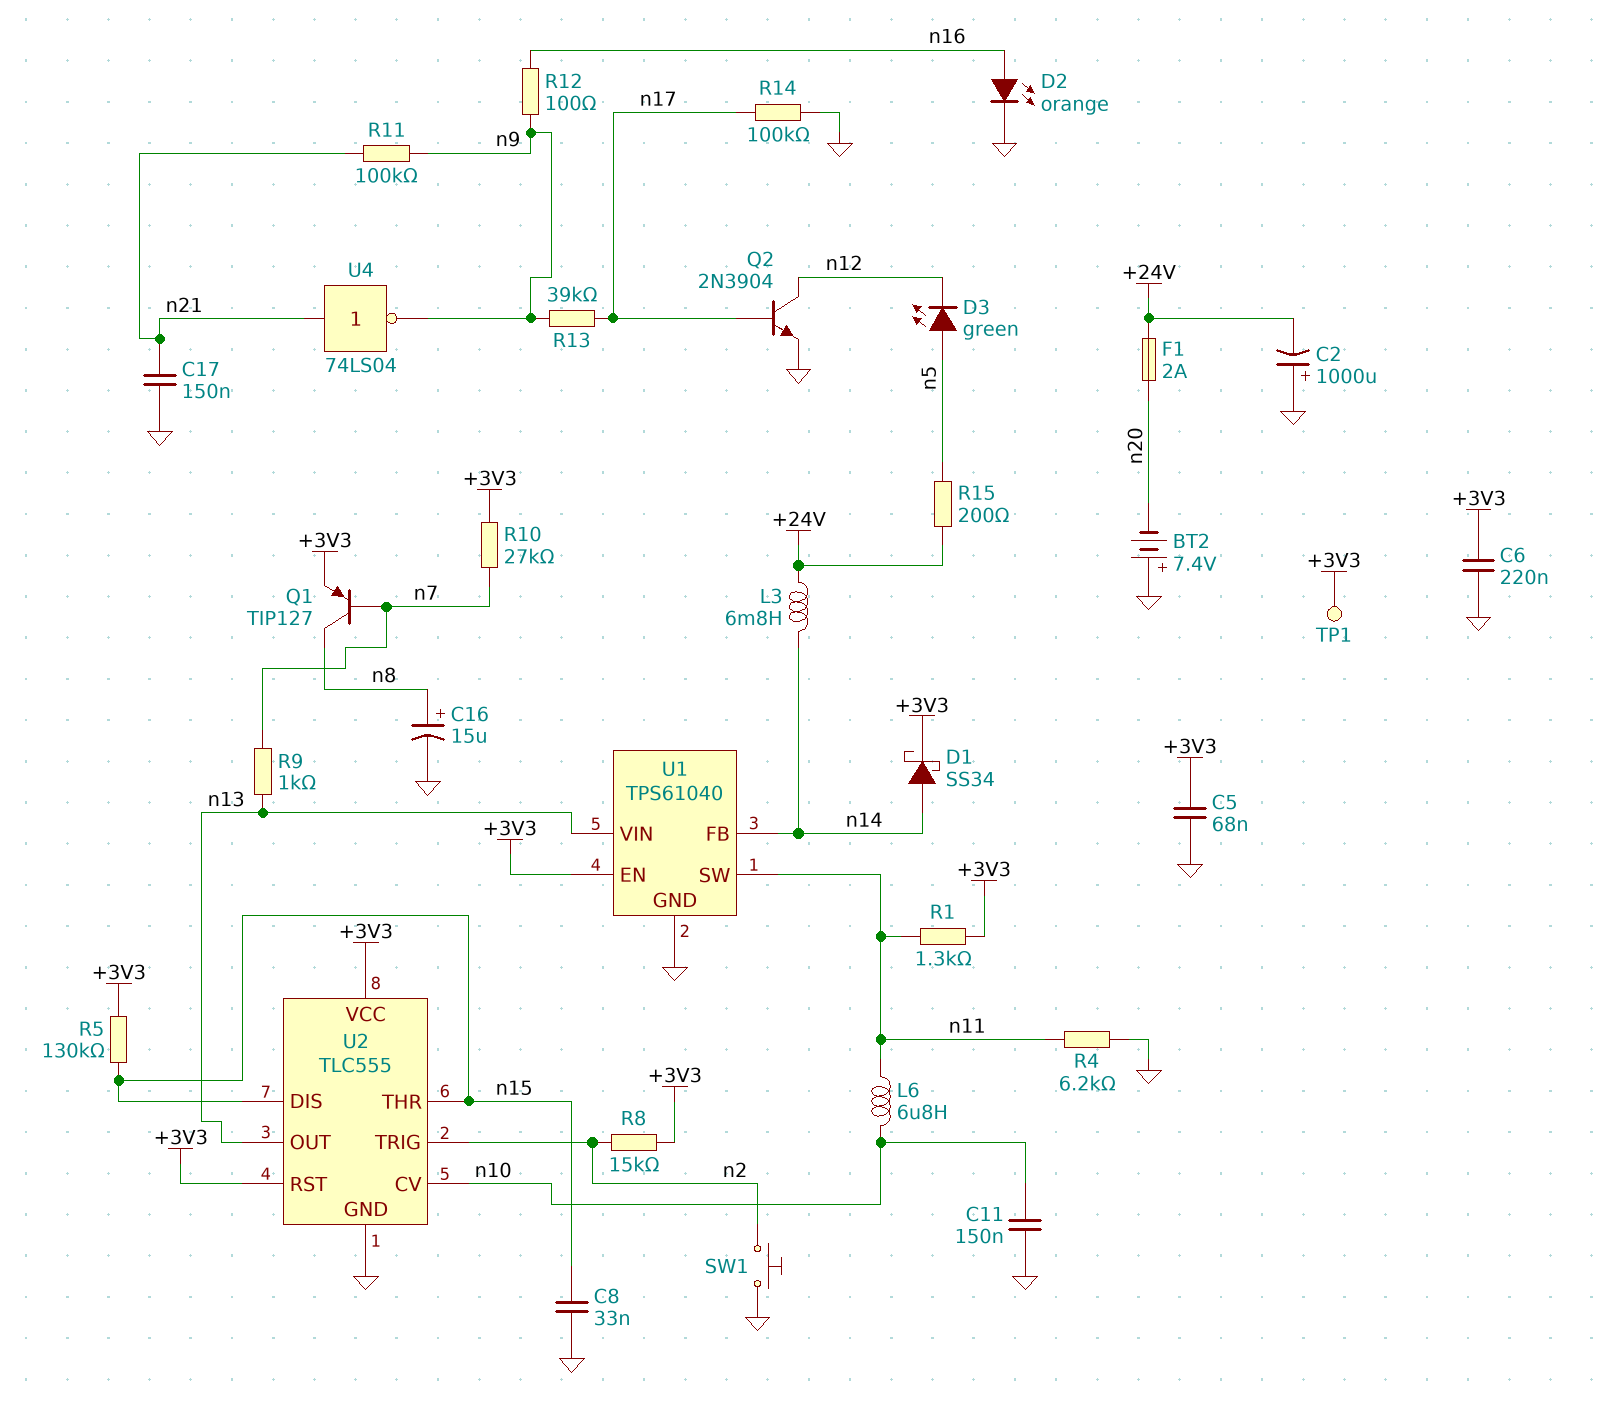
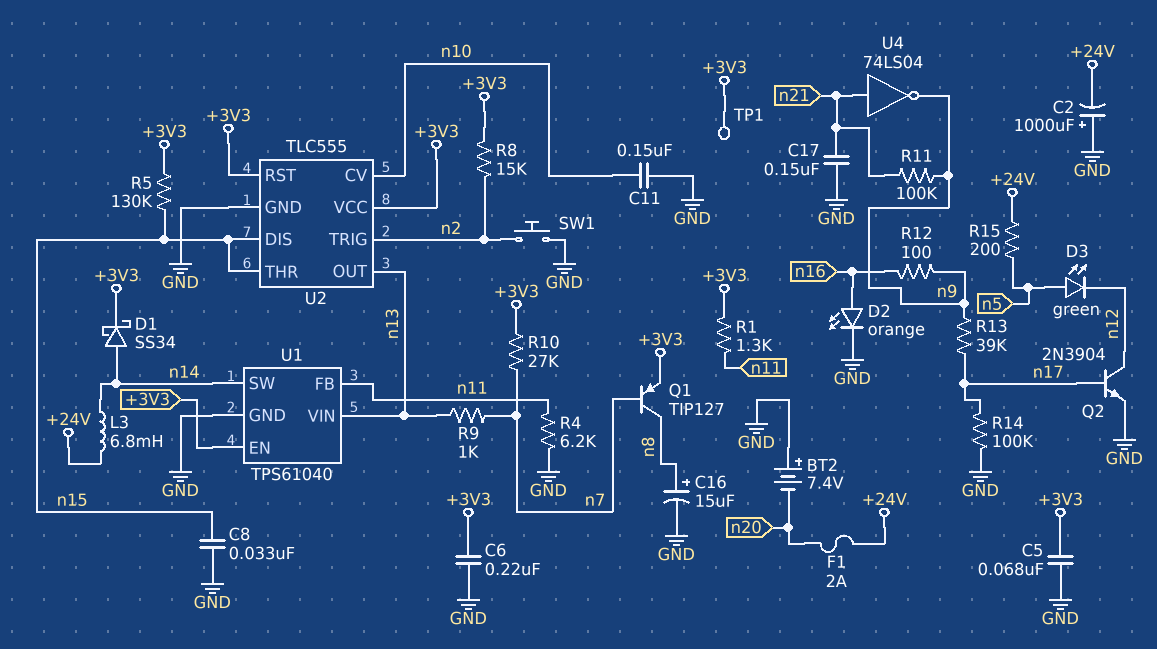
L6: 6.8uH (n10, n11) -> none
U1 pin FB: n14 -> n11
U1 pin SW: n11 -> n14

